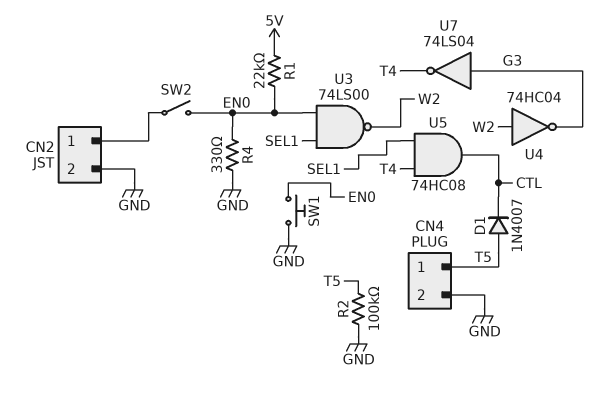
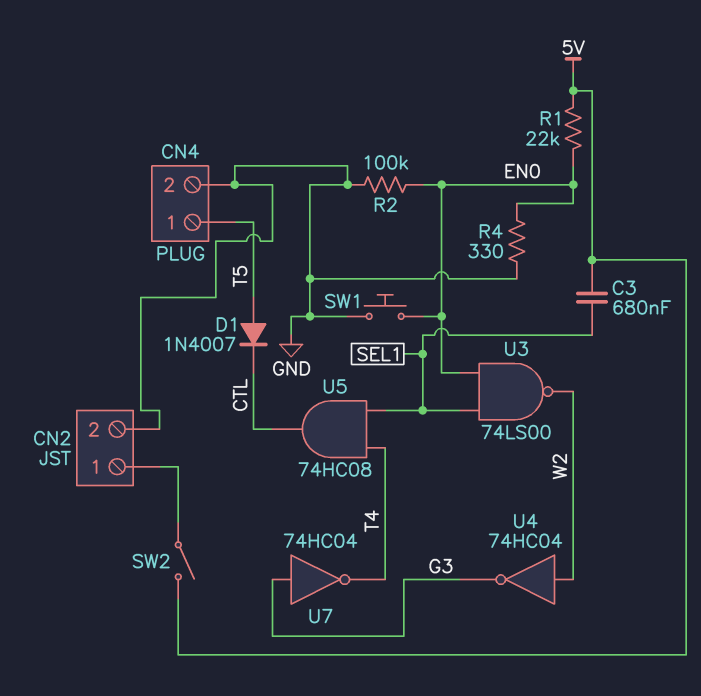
C3: none -> 680nF (5V, SEL1)
R2: 100k (GND, T5) -> 100k (EN0, GND)
SW2: switch (CN2/1, EN0) -> switch (5V, CN2/1)
U7: NOT 74LS04 (in G3, out T4) -> NOT 74HC04 (in G3, out T4)

